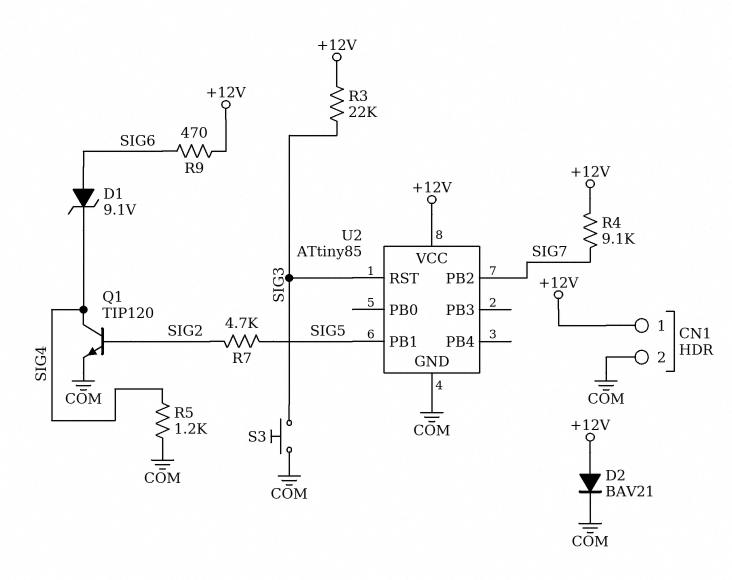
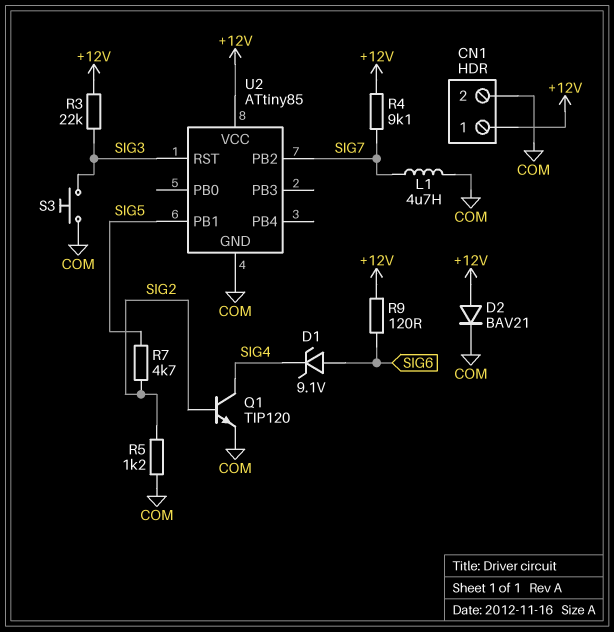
L1: none -> 4.7uH (COM, SIG7)
R5: 1.2k (COM, SIG4) -> 1.2k (COM, SIG2)
R9: 470 (+12V, SIG6) -> 120 (+12V, SIG6)

